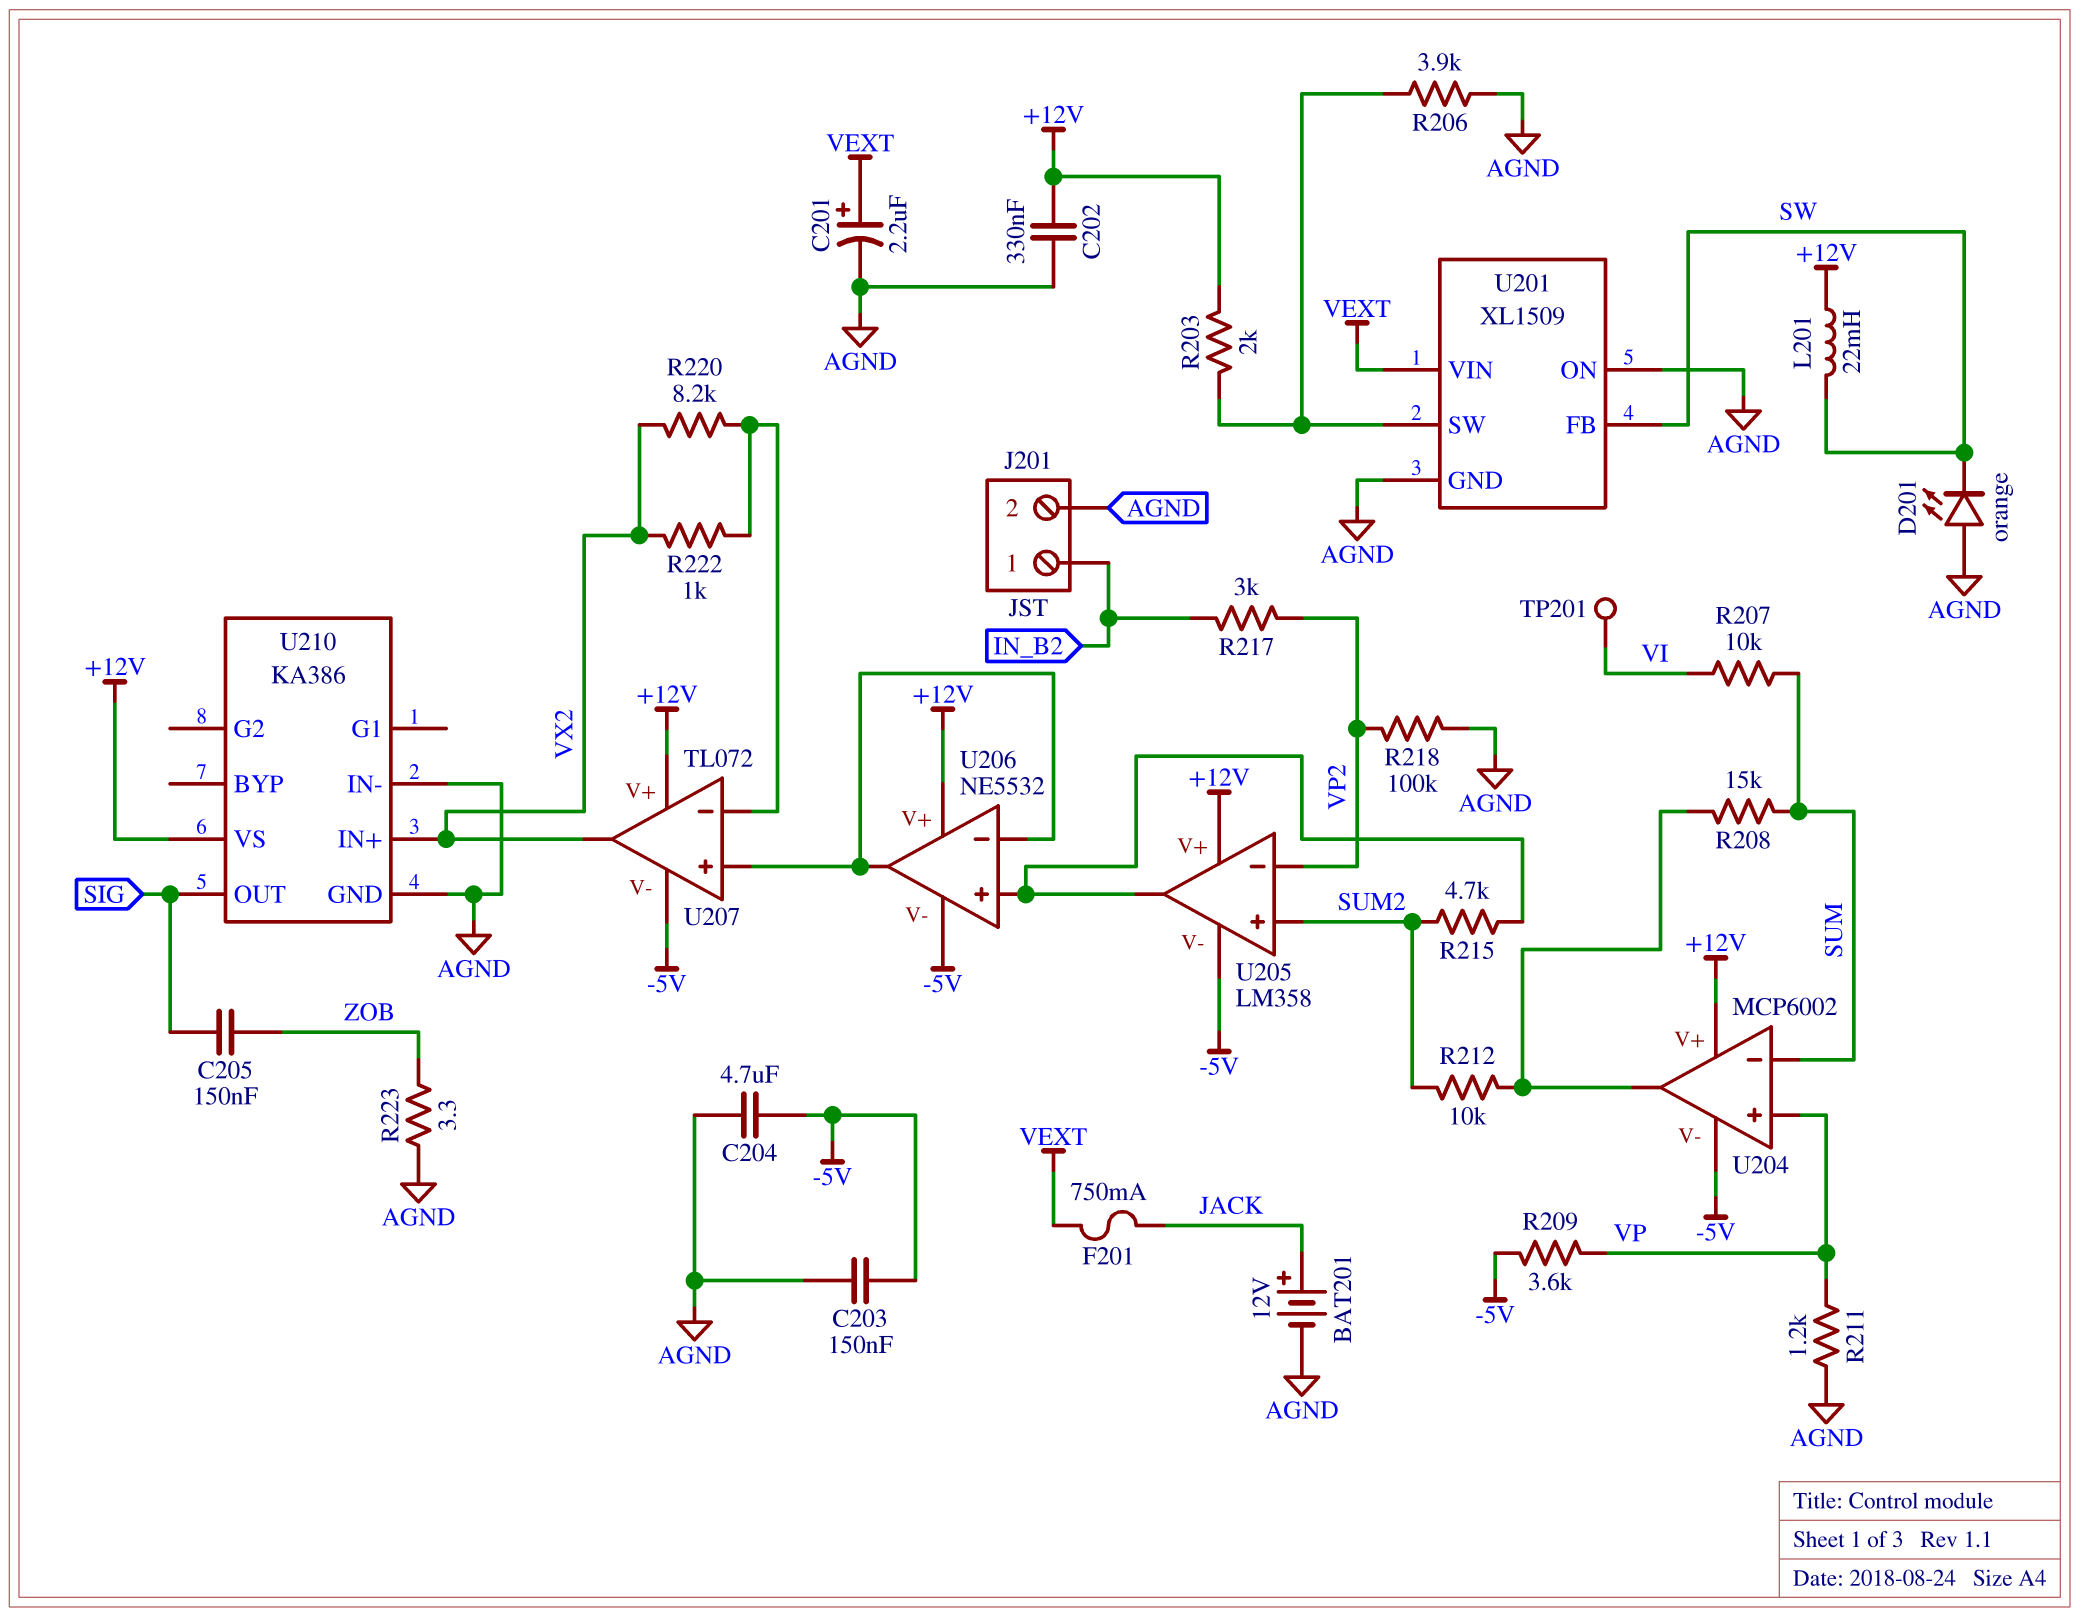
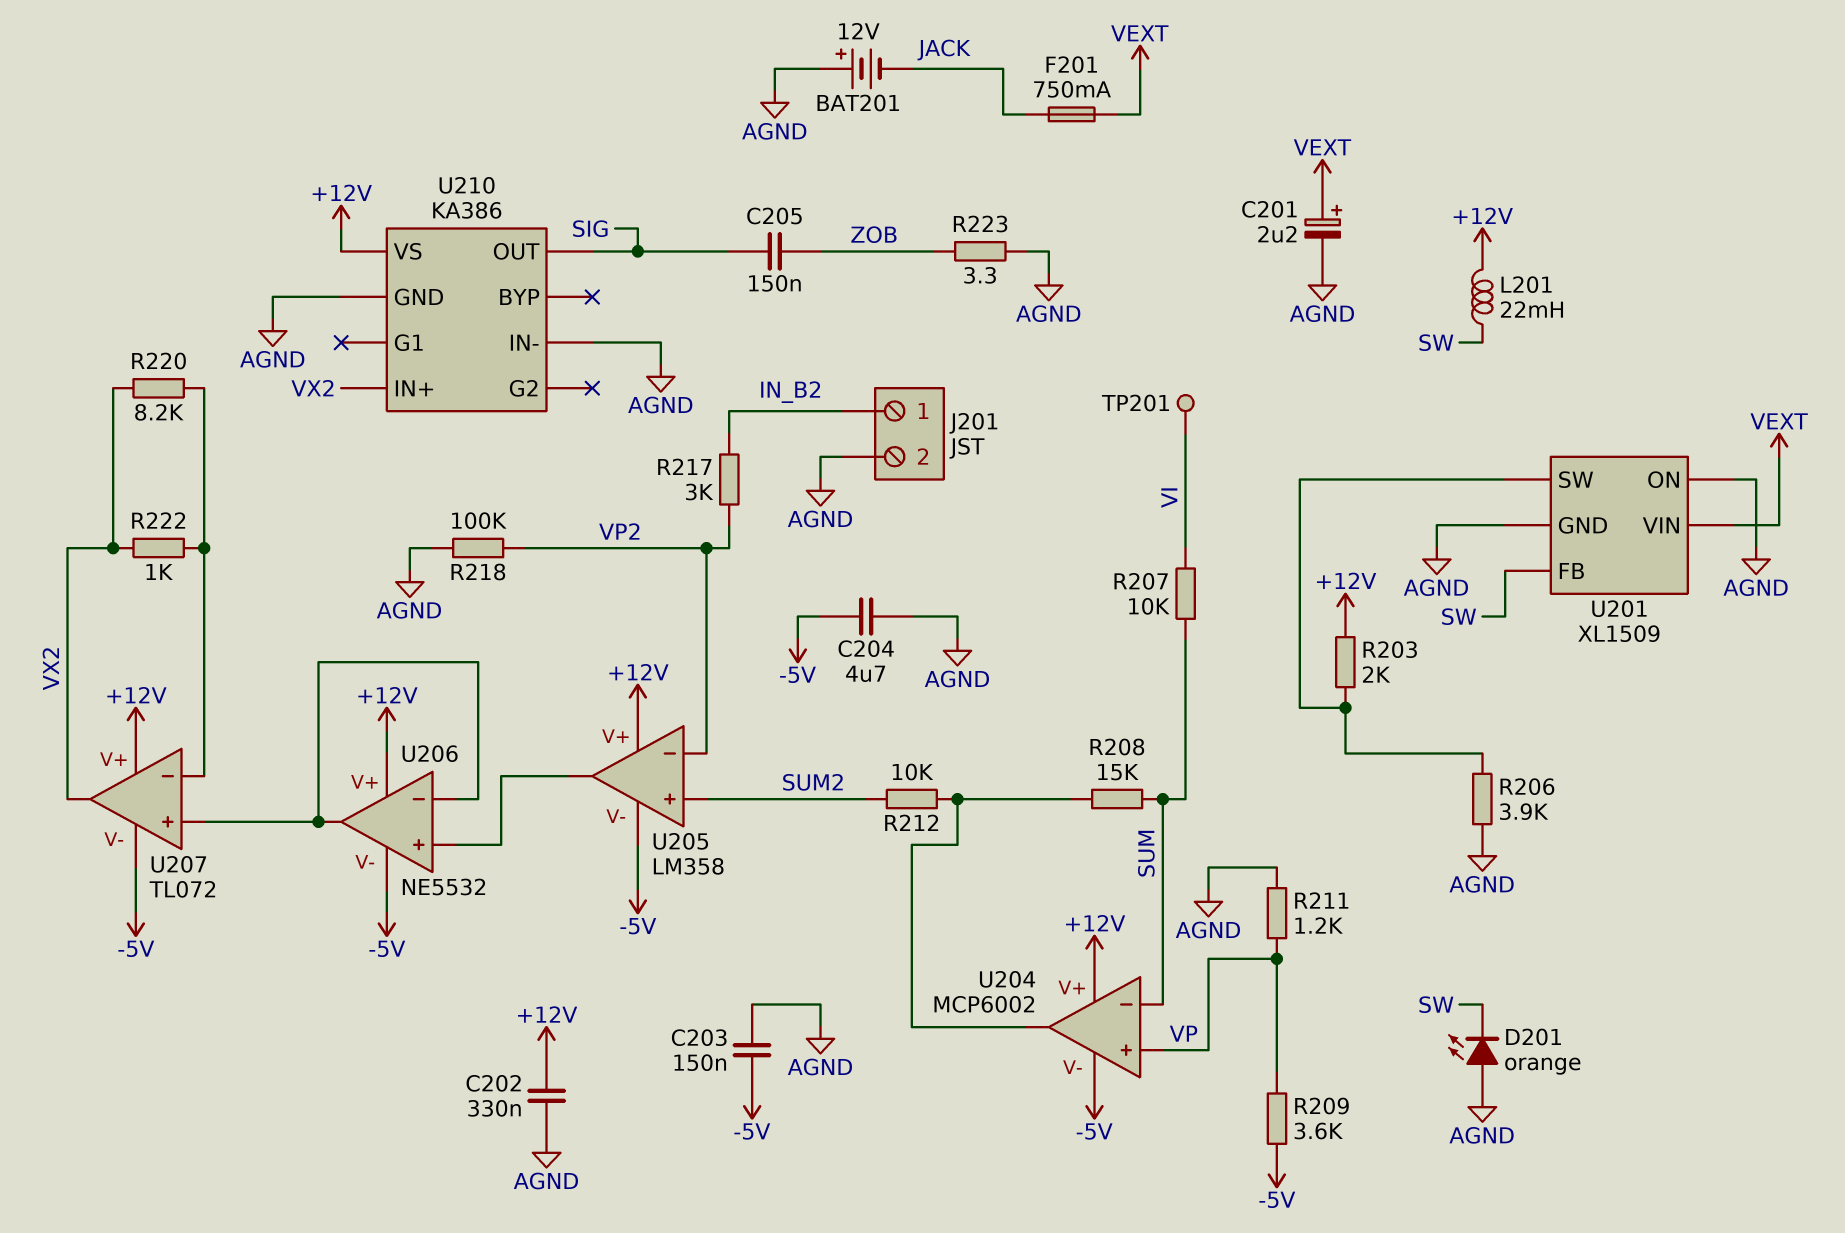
BAT201: 12V (plus JACK, minus AGND) -> 12V (plus AGND, minus JACK)
R215: 4.7k (SUM2, U205/out) -> none

